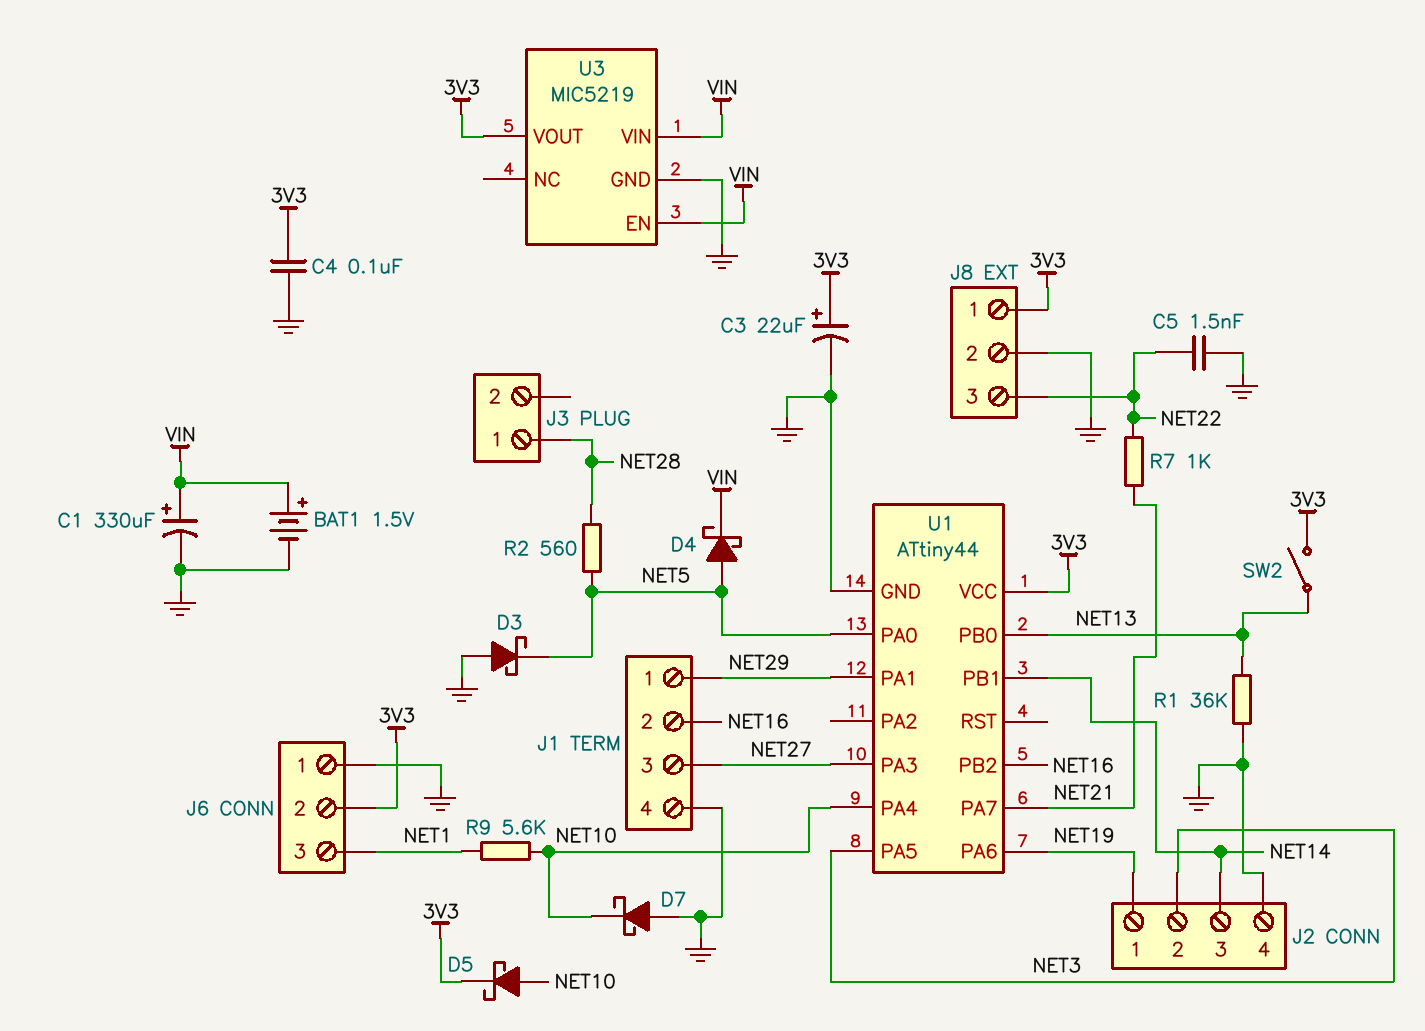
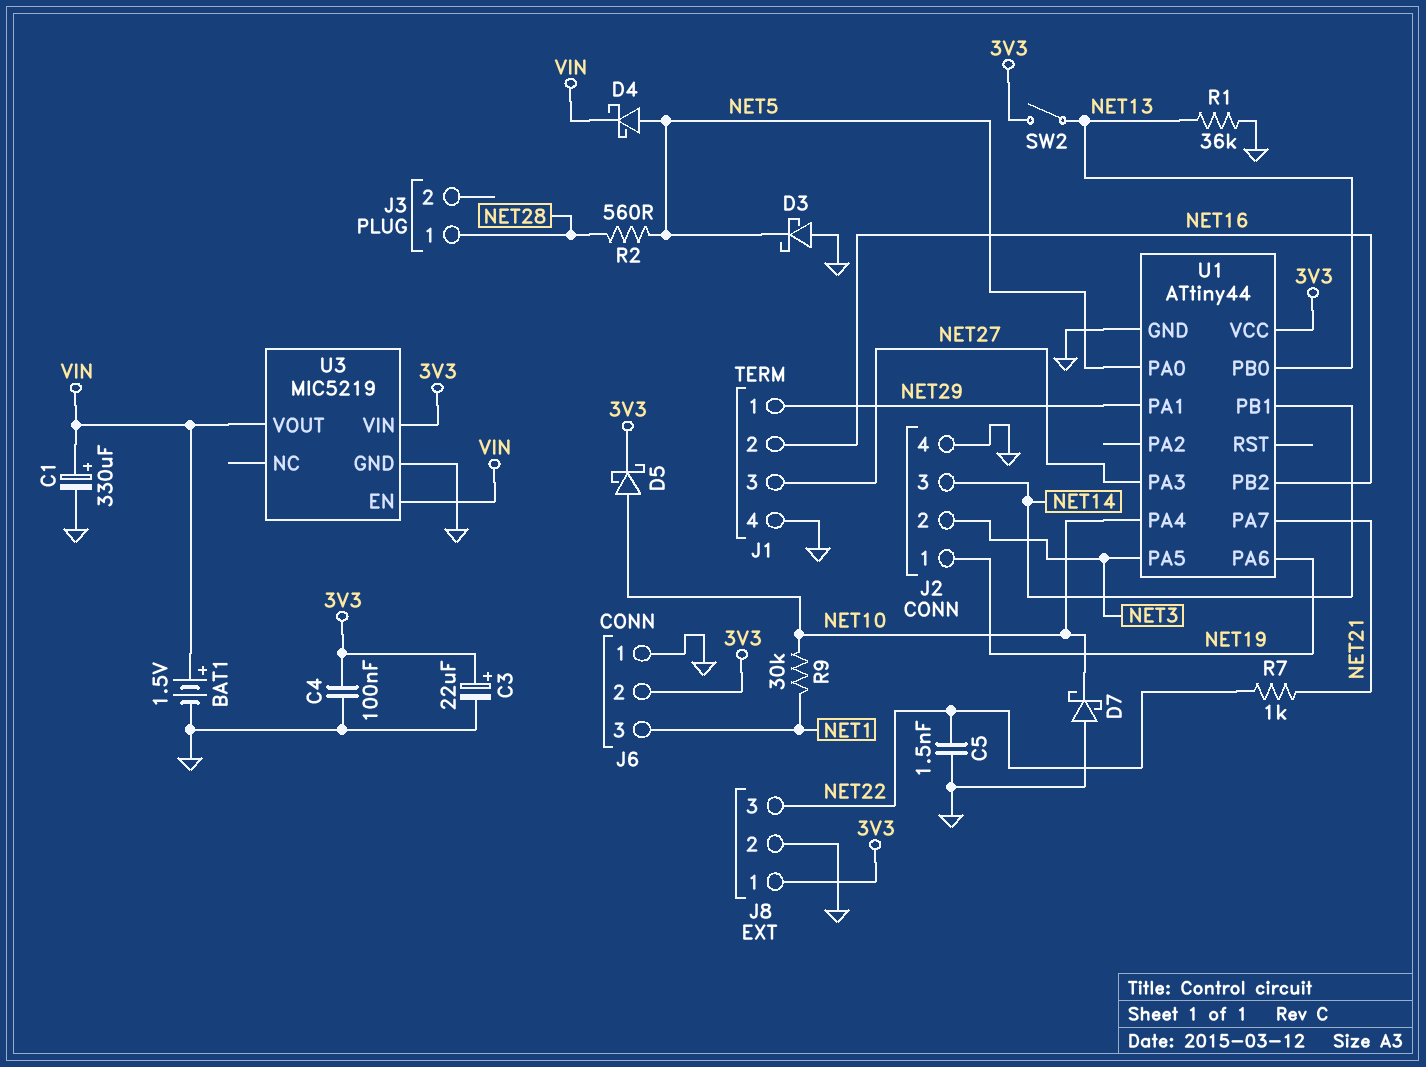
R9: 5.6k (NET1, NET10) -> 30k (NET1, NET10)
U3 pin VIN: VIN -> 3V3
U3 pin VOUT: 3V3 -> VIN

